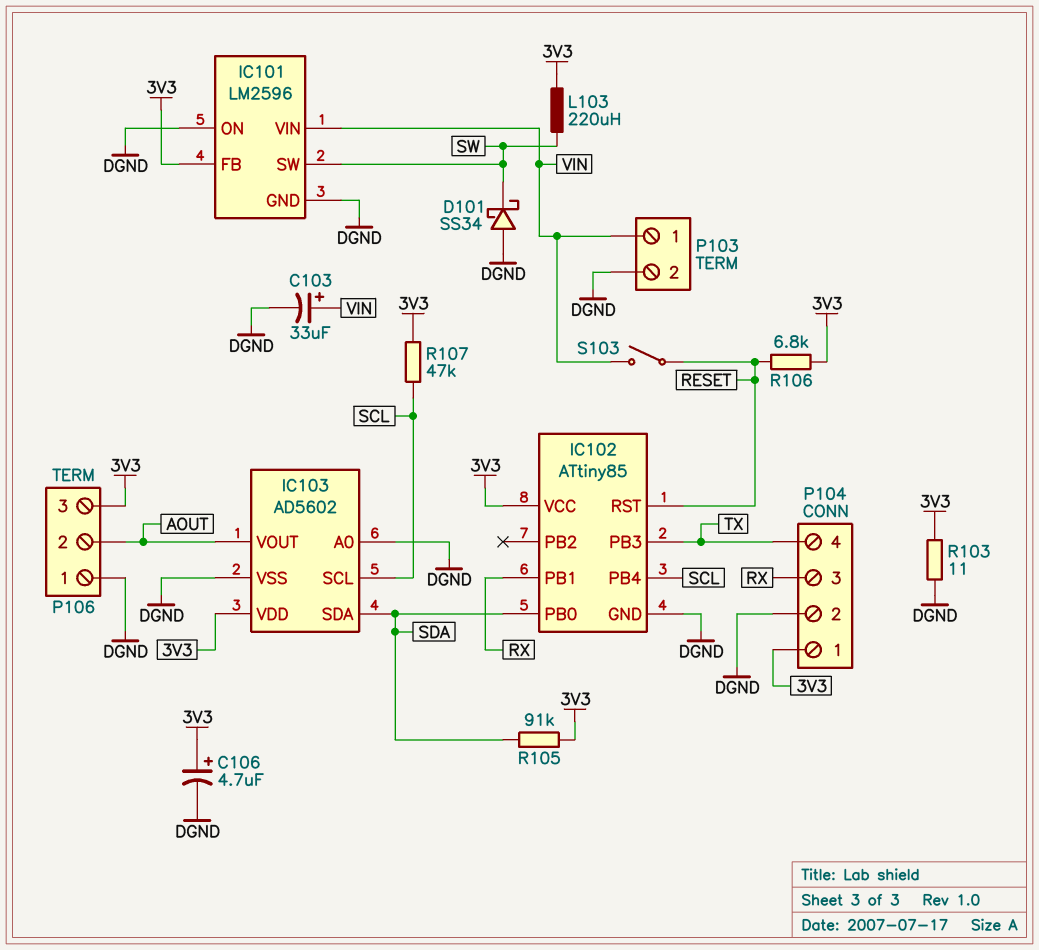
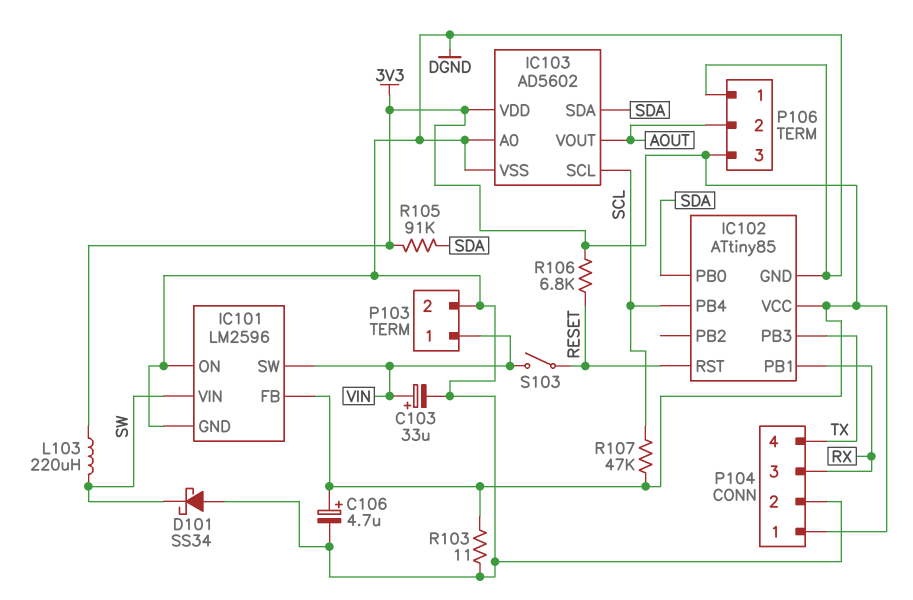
IC101 pin SW: SW -> VIN
IC101 pin VIN: VIN -> SW

